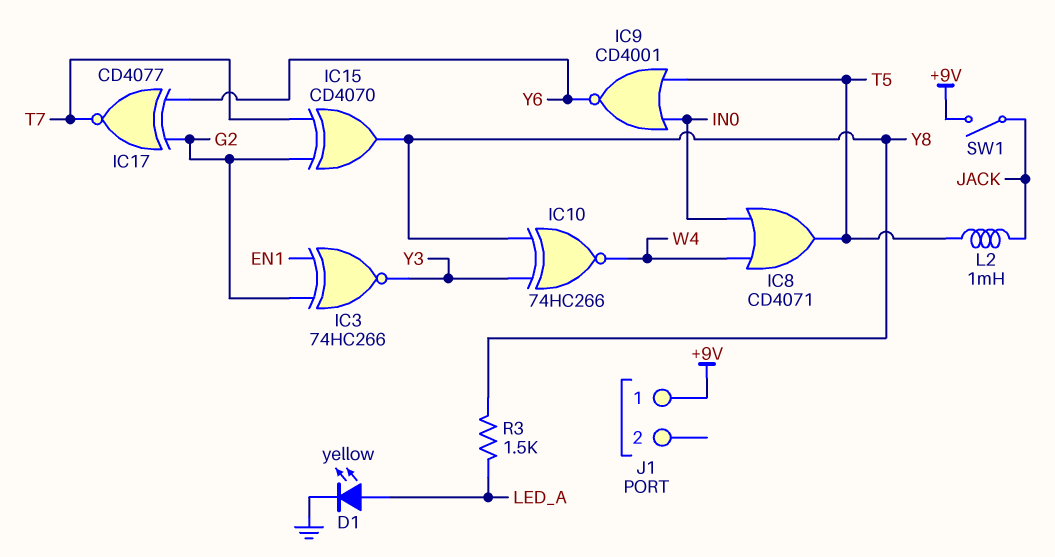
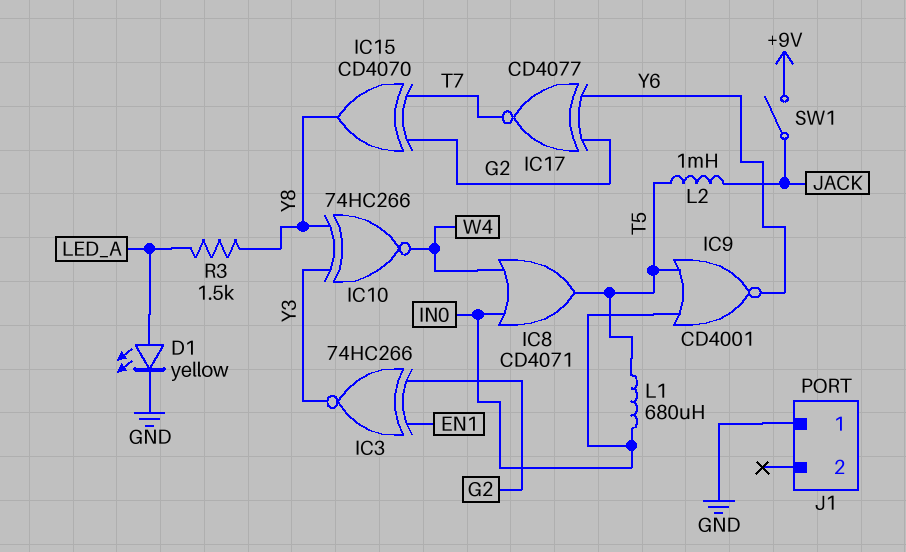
J1 pin 1: +9V -> GND
L1: none -> 680uH (IN0, T5)

